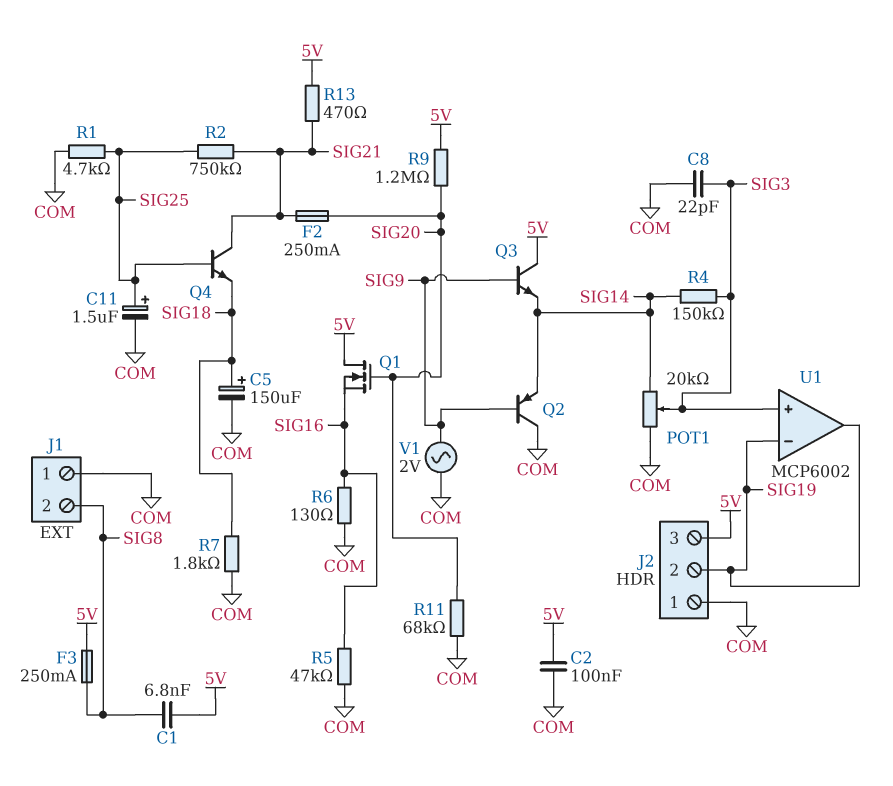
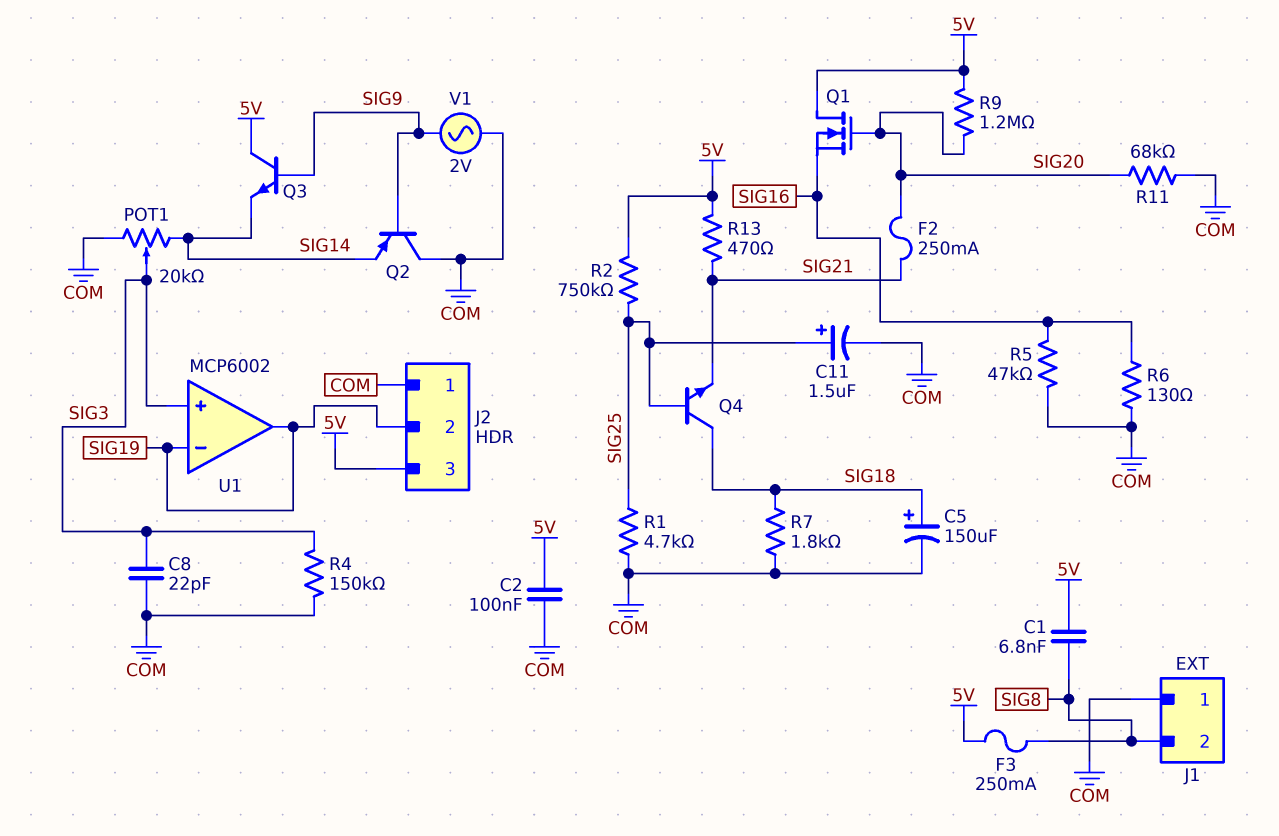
Q4: NPN (B SIG25, C SIG21, E SIG18) -> NPN (B SIG25, C SIG18, E SIG21)
R2: 750k (SIG21, SIG25) -> 750k (5V, SIG25)
R4: 150k (SIG3, SIG14) -> 150k (COM, SIG3)

